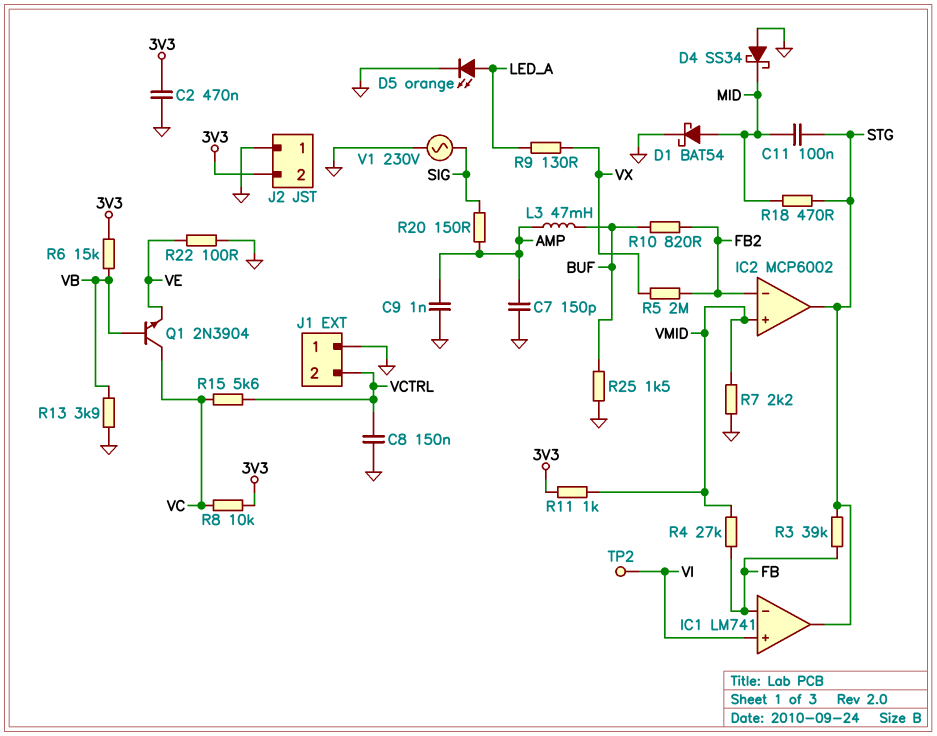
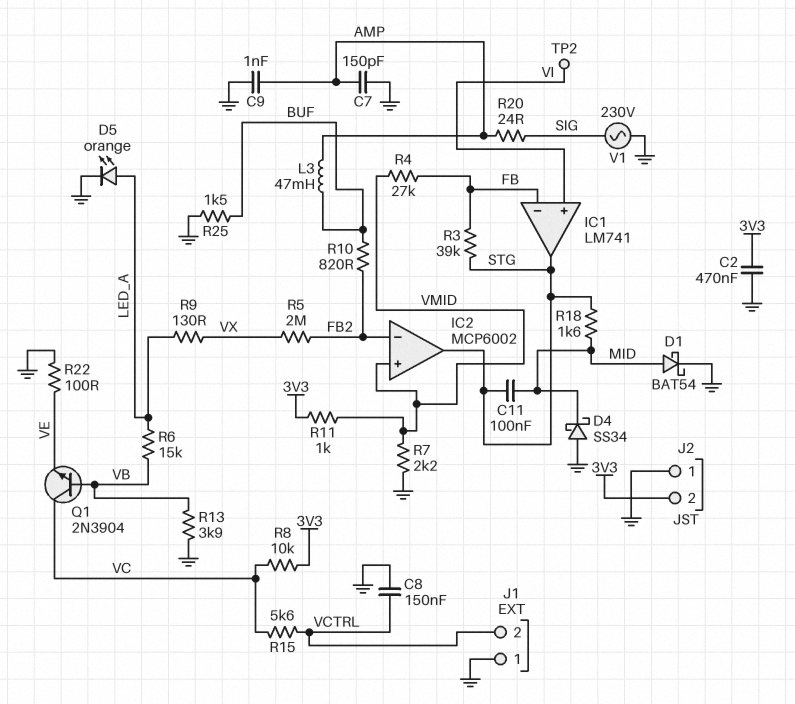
R6: 15k (3V3, VB) -> 15k (LED_A, VB)
R18: 470 (MID, STG) -> 1.6k (MID, STG)
R20: 150 (AMP, SIG) -> 24 (AMP, SIG)

